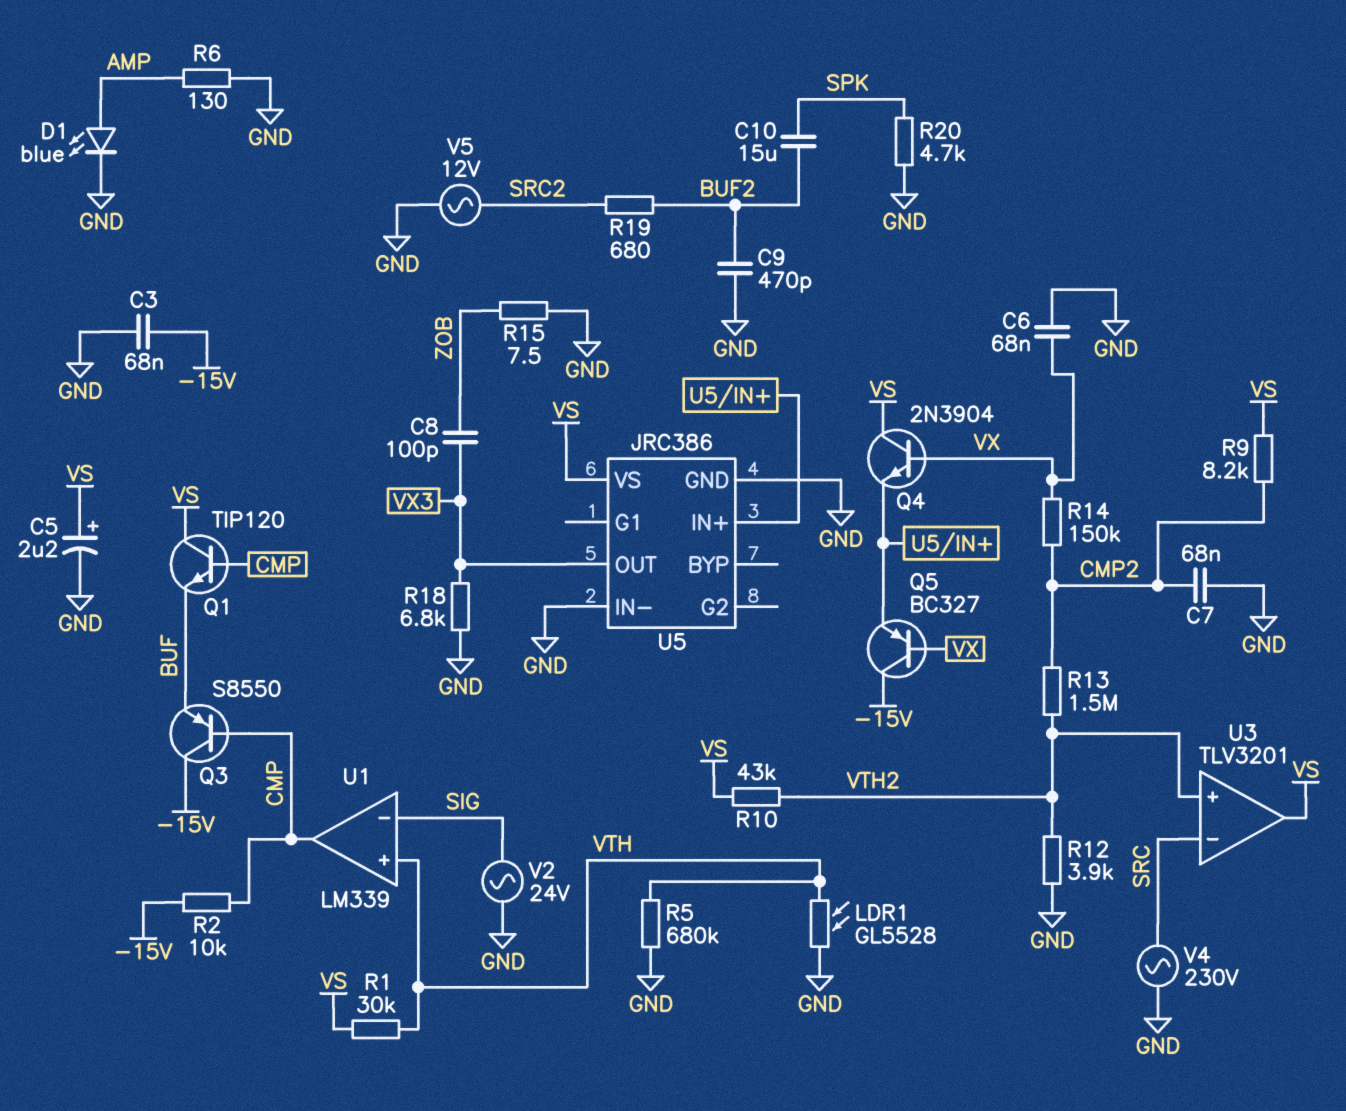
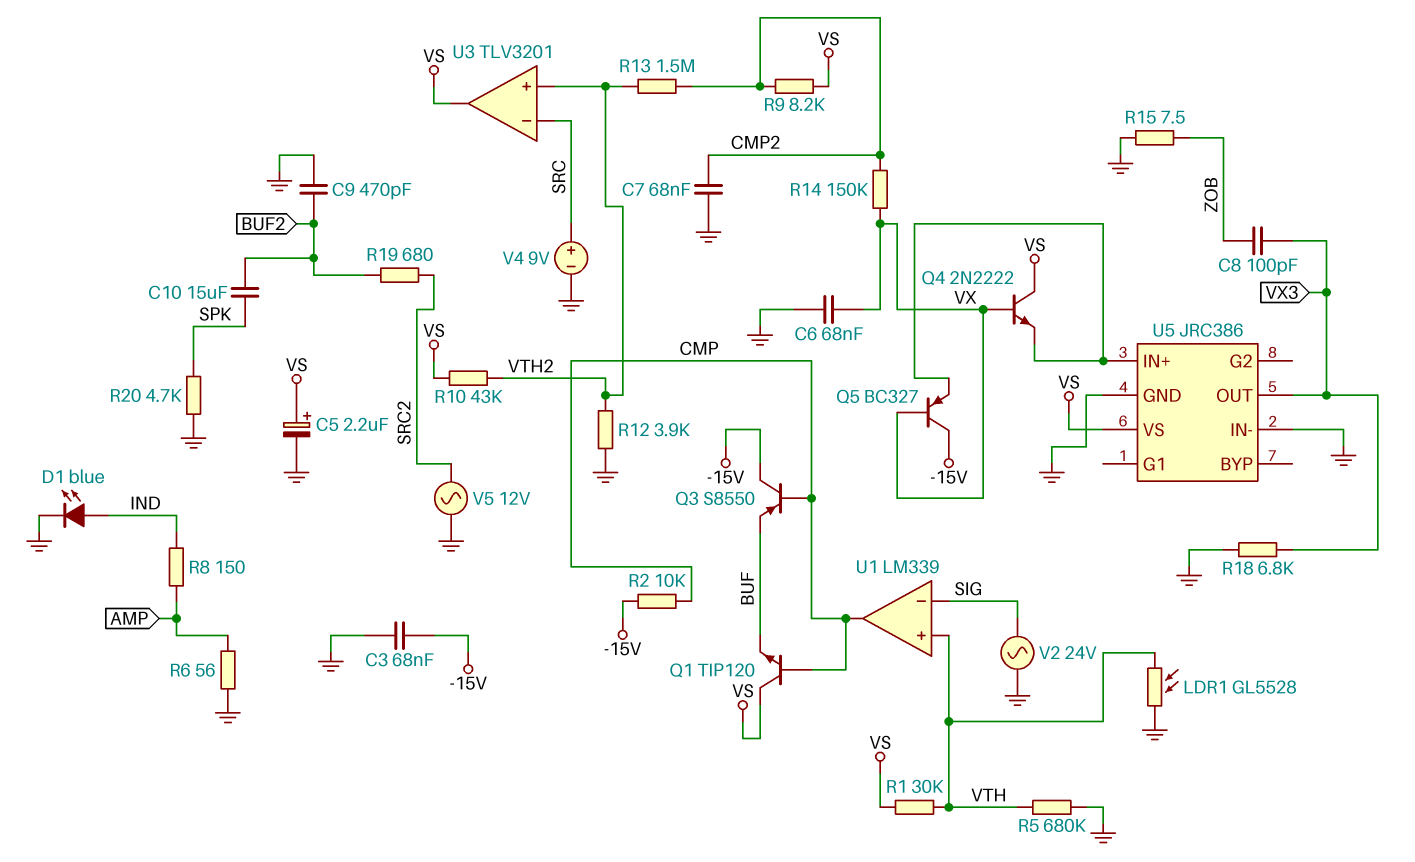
D1: LED blue (A AMP, K GND) -> LED blue (A IND, K GND)
Q4: NPN 2N3904 (B VX, C VS, E U5/IN+) -> NPN 2N2222 (B VX, C VS, E U5/IN+)
R6: 130 (AMP, GND) -> 56 (AMP, GND)
R8: none -> 150 (AMP, IND)
V4: AC 230V (GND, SRC) -> 9V (plus SRC, minus GND)

